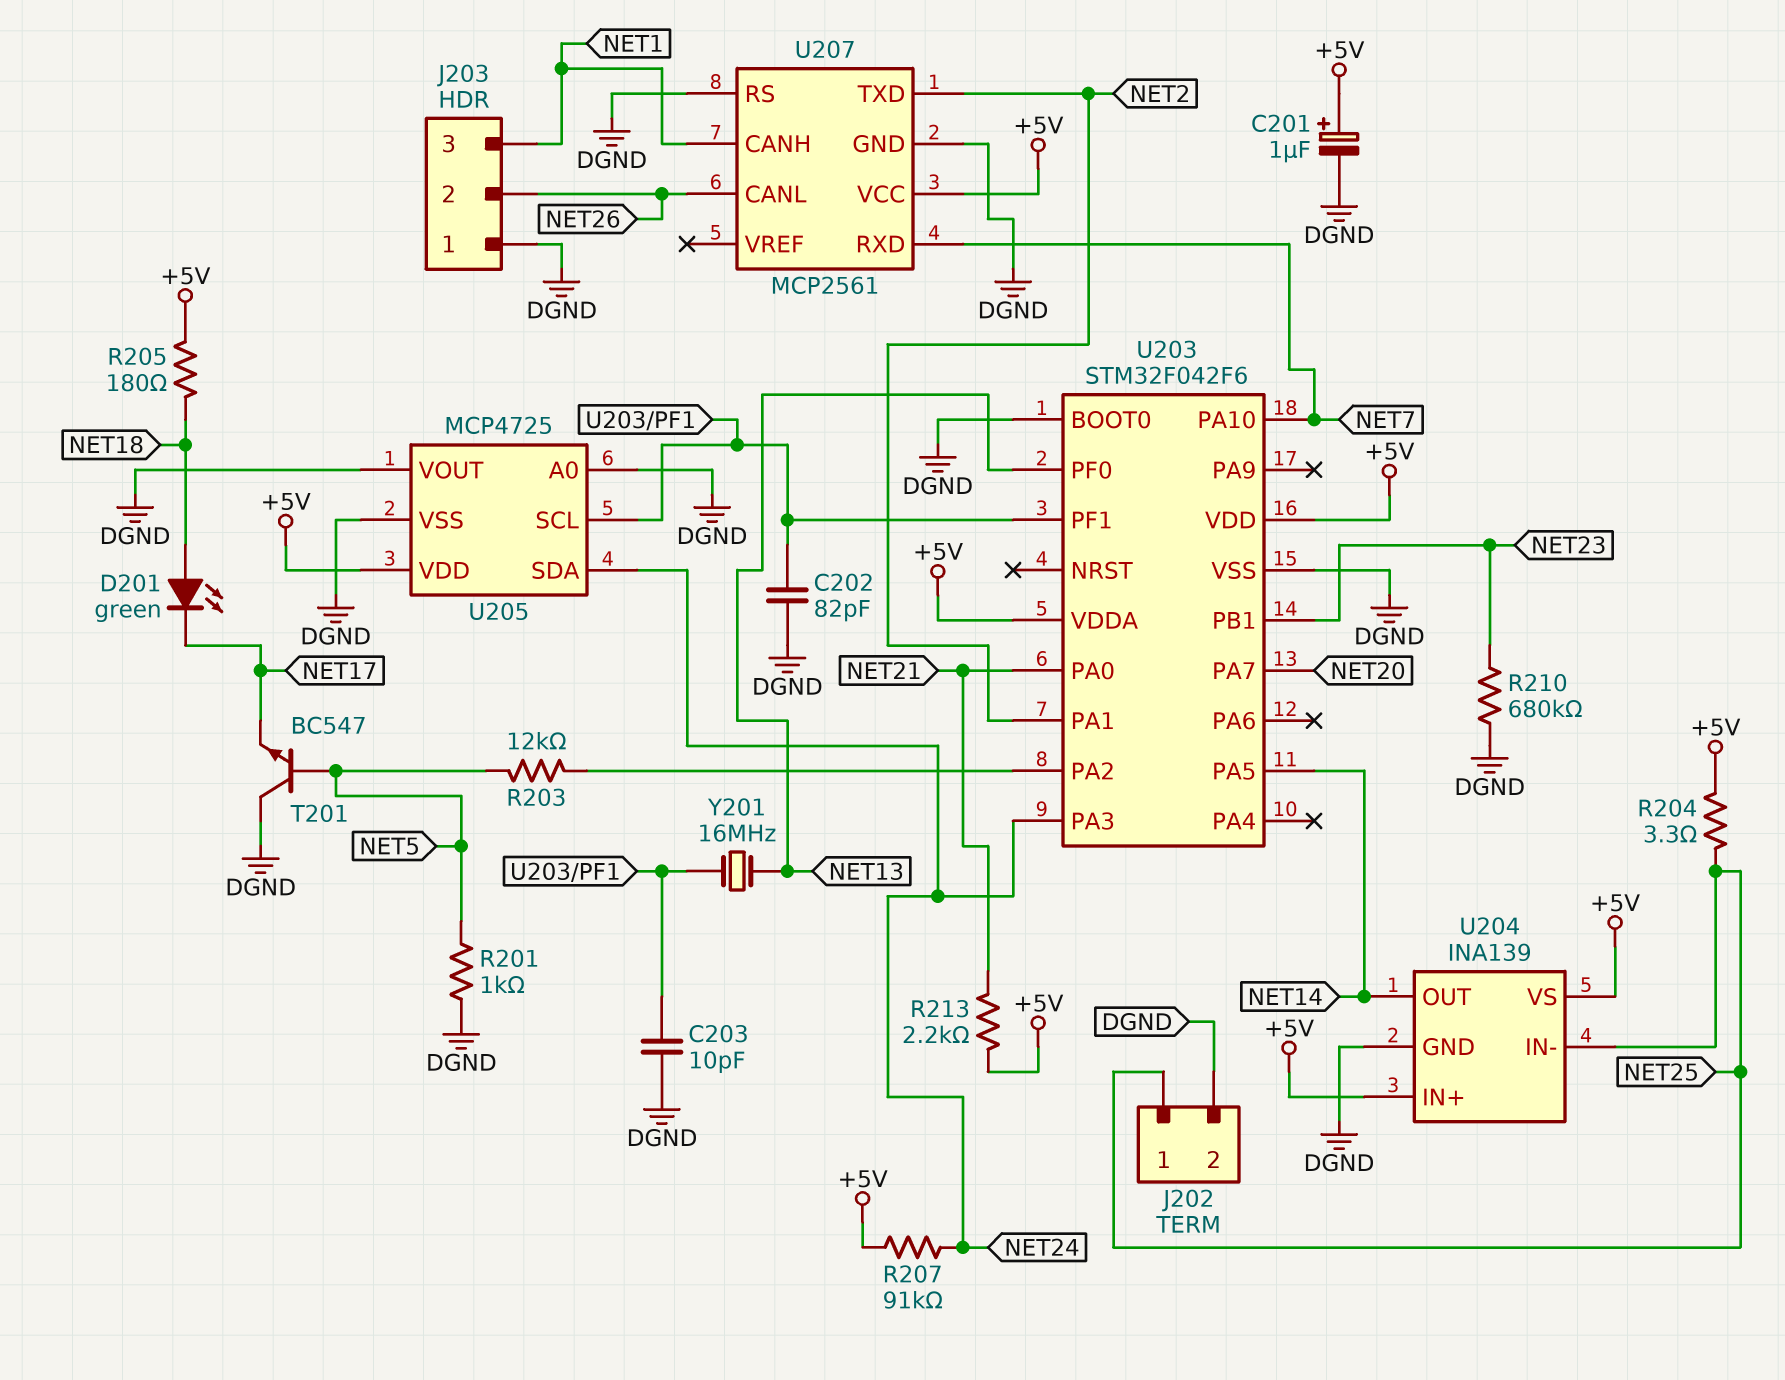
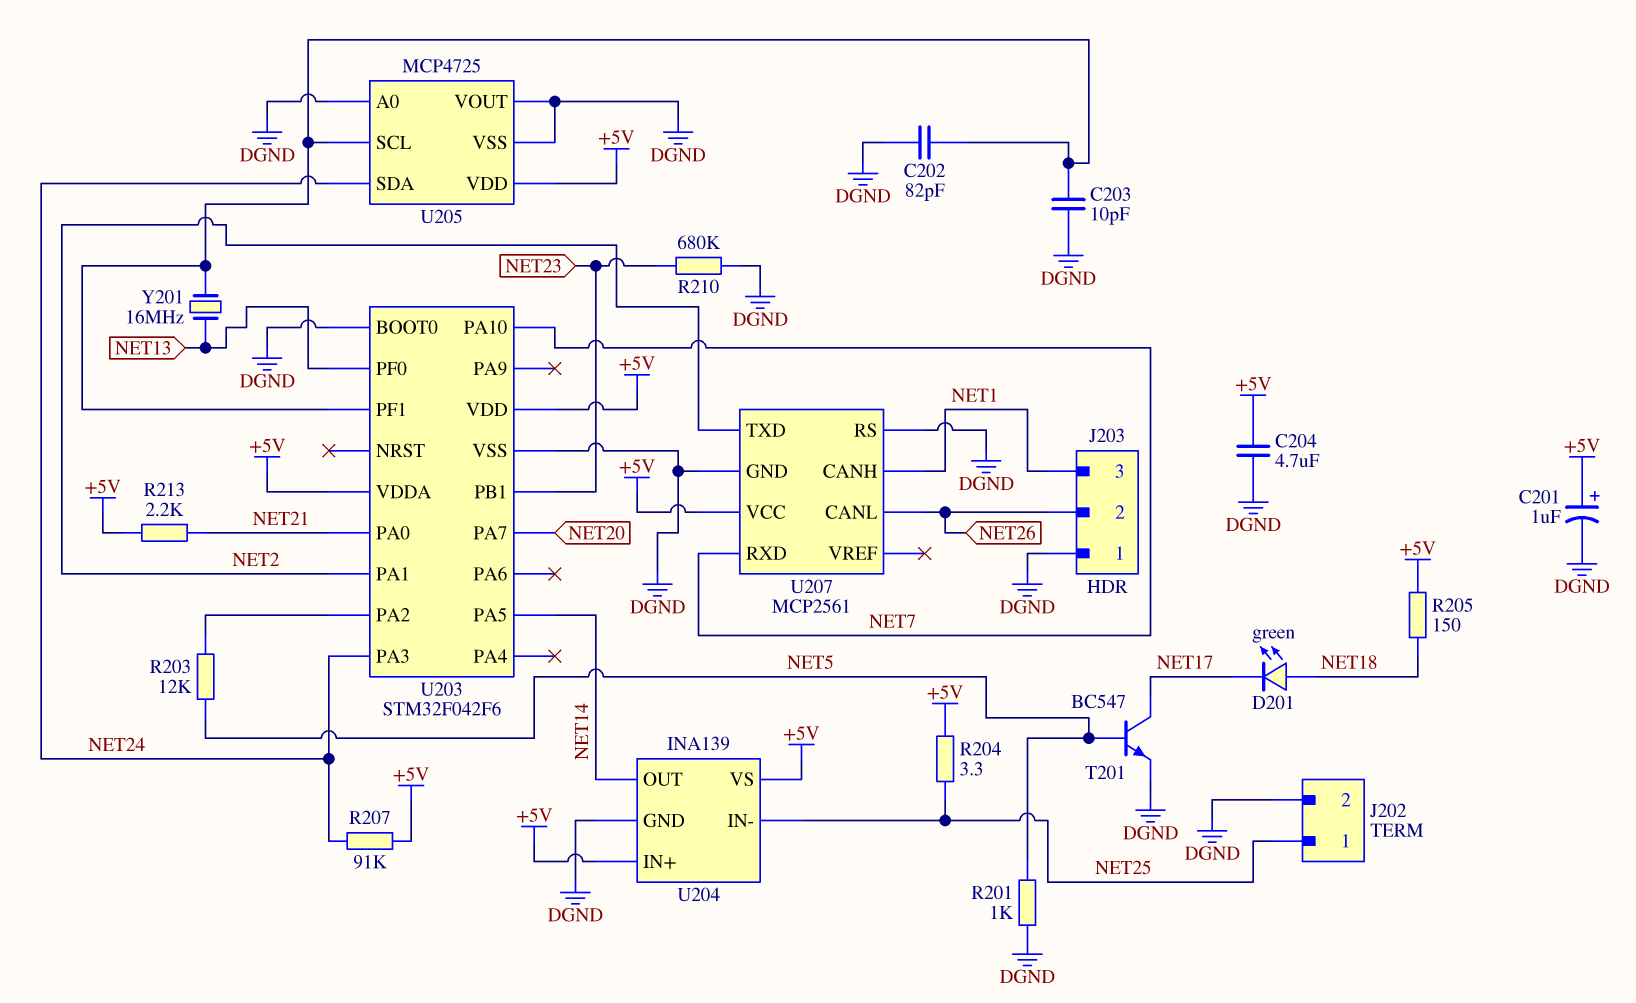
C204: none -> 4.7uF (+5V, DGND)
R205: 180 (+5V, NET18) -> 150 (+5V, NET18)
T201: NPN BC547 (B NET5, C DGND, E NET17) -> NPN BC547 (B NET5, C NET17, E DGND)

